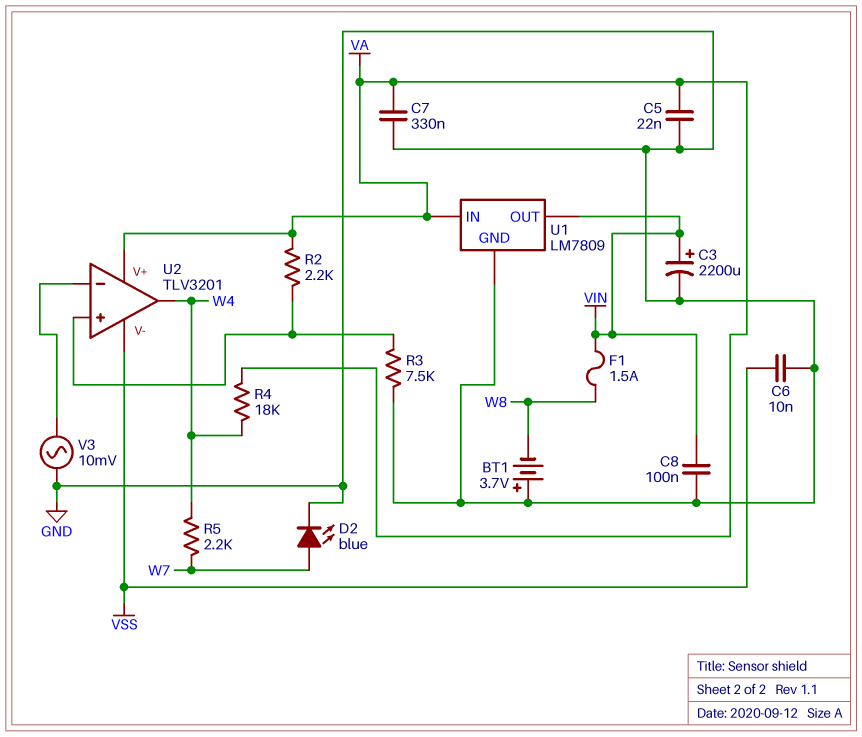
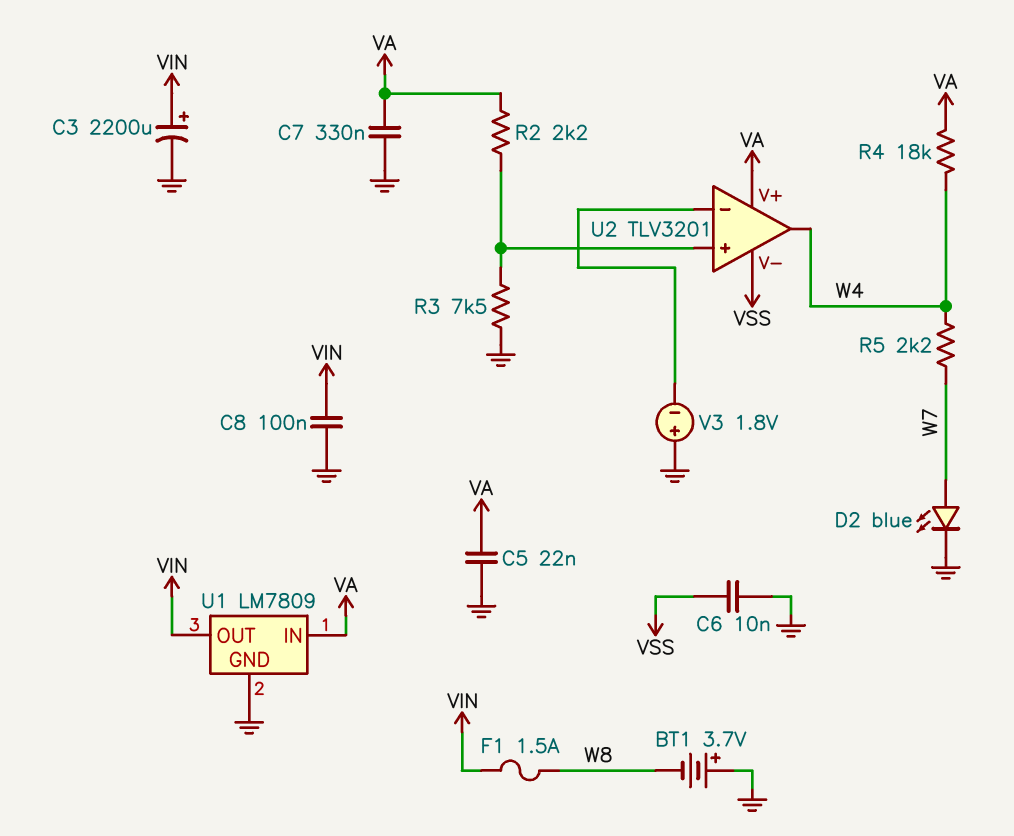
V3: AC 10mV (GND, U2/in-) -> 1.8V (plus GND, minus U2/in-)

